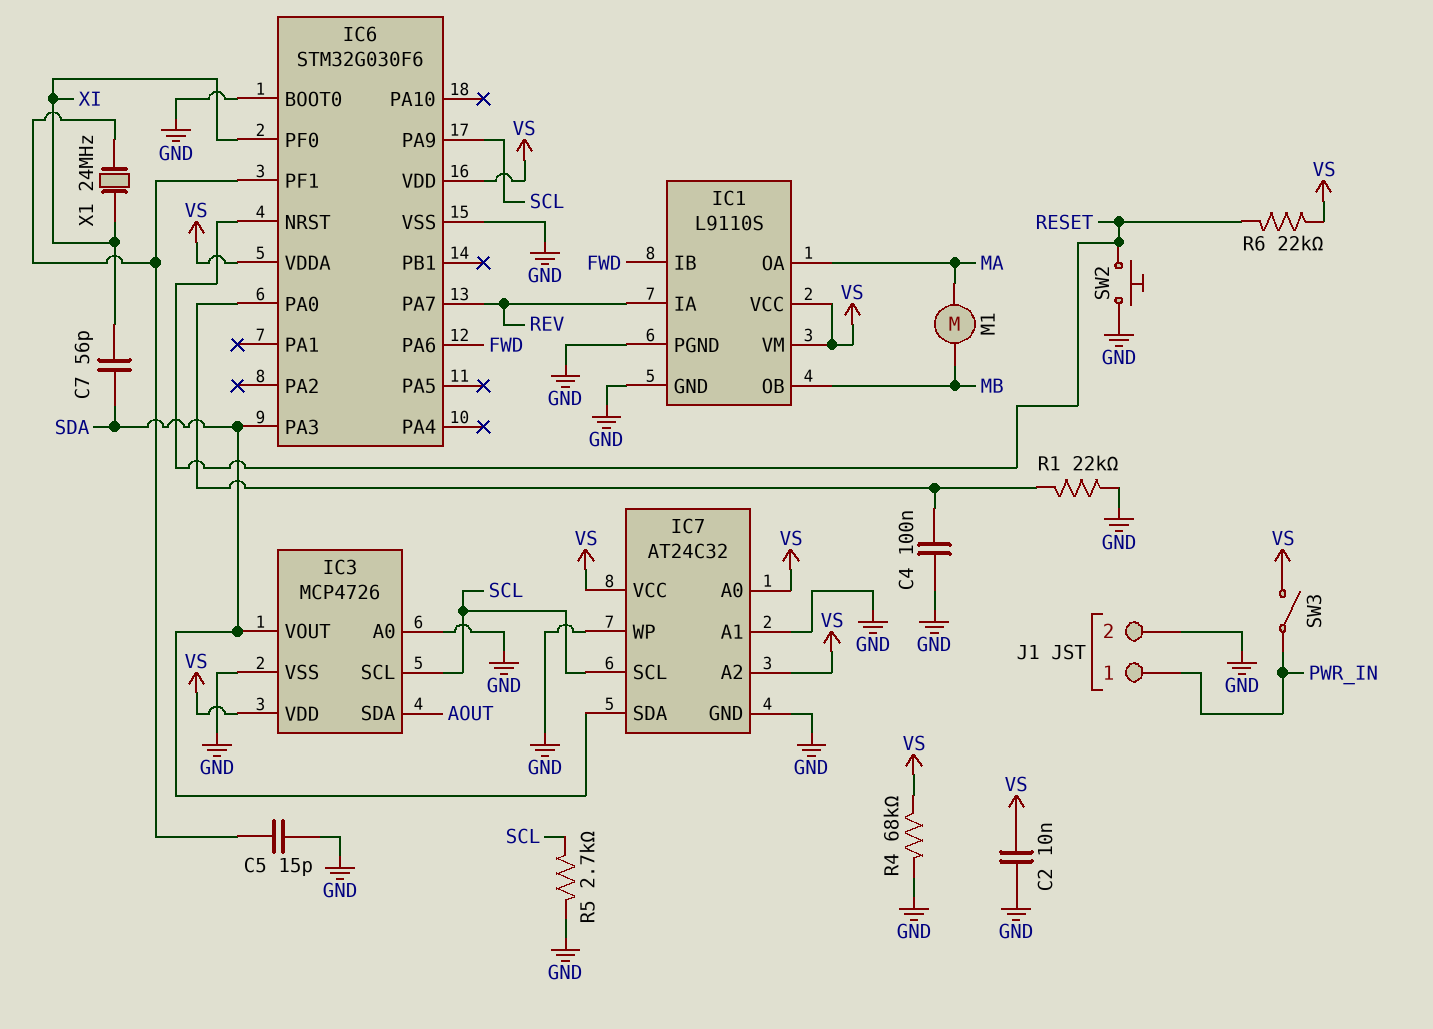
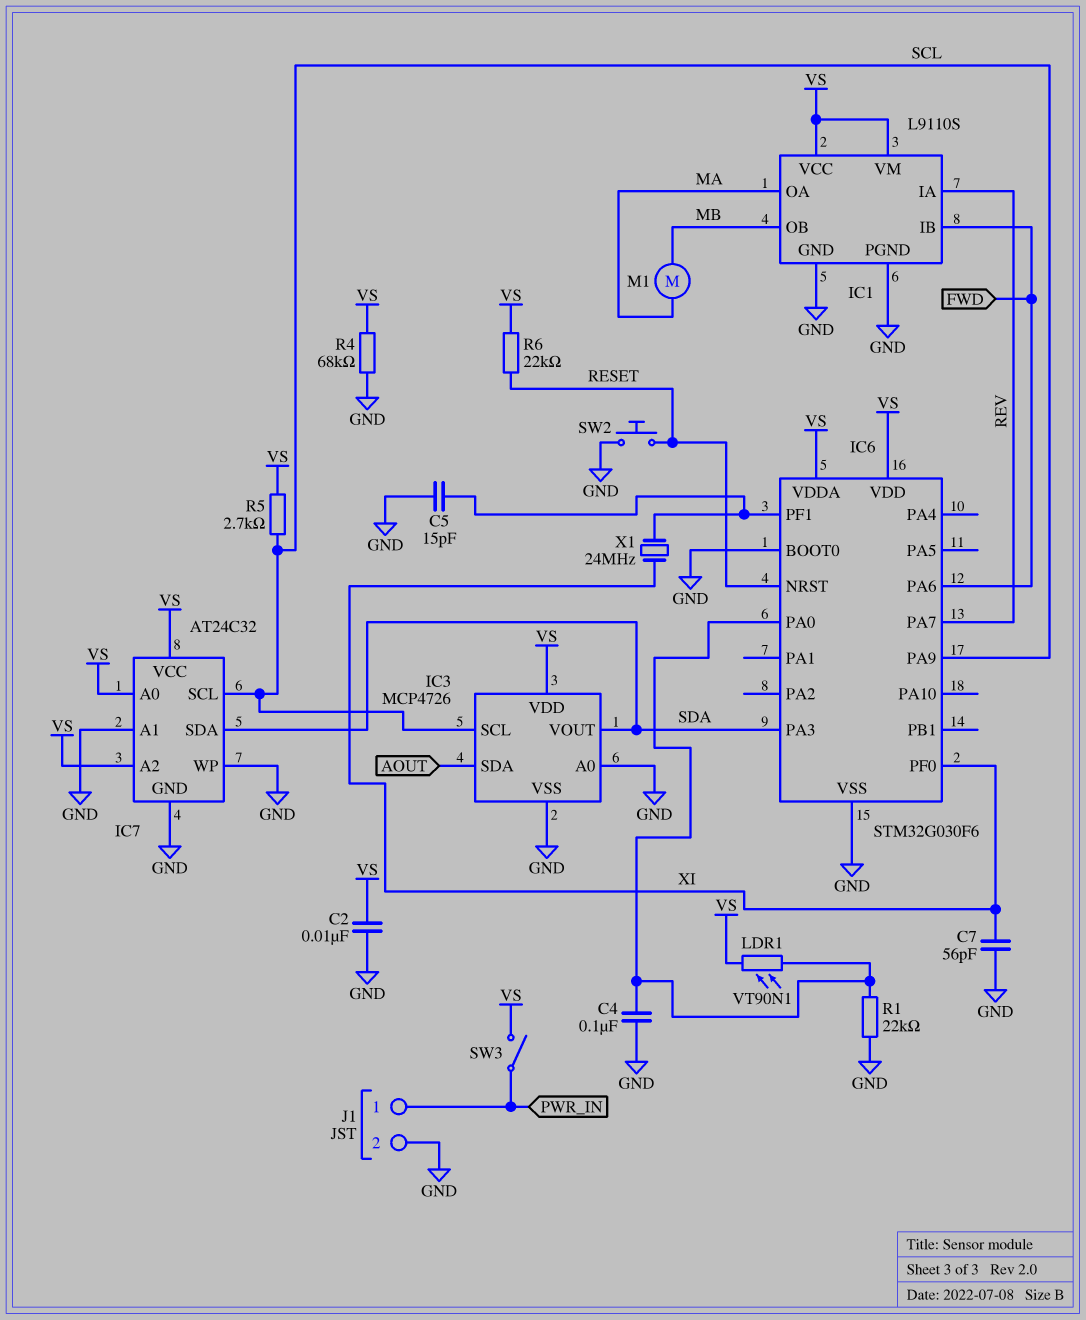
C7: 56pF (SDA, XI) -> 56pF (GND, XI)
LDR1: none -> VT90N1 (IC6/PA0, VS)
R5: 2.7k (GND, SCL) -> 2.7k (SCL, VS)

